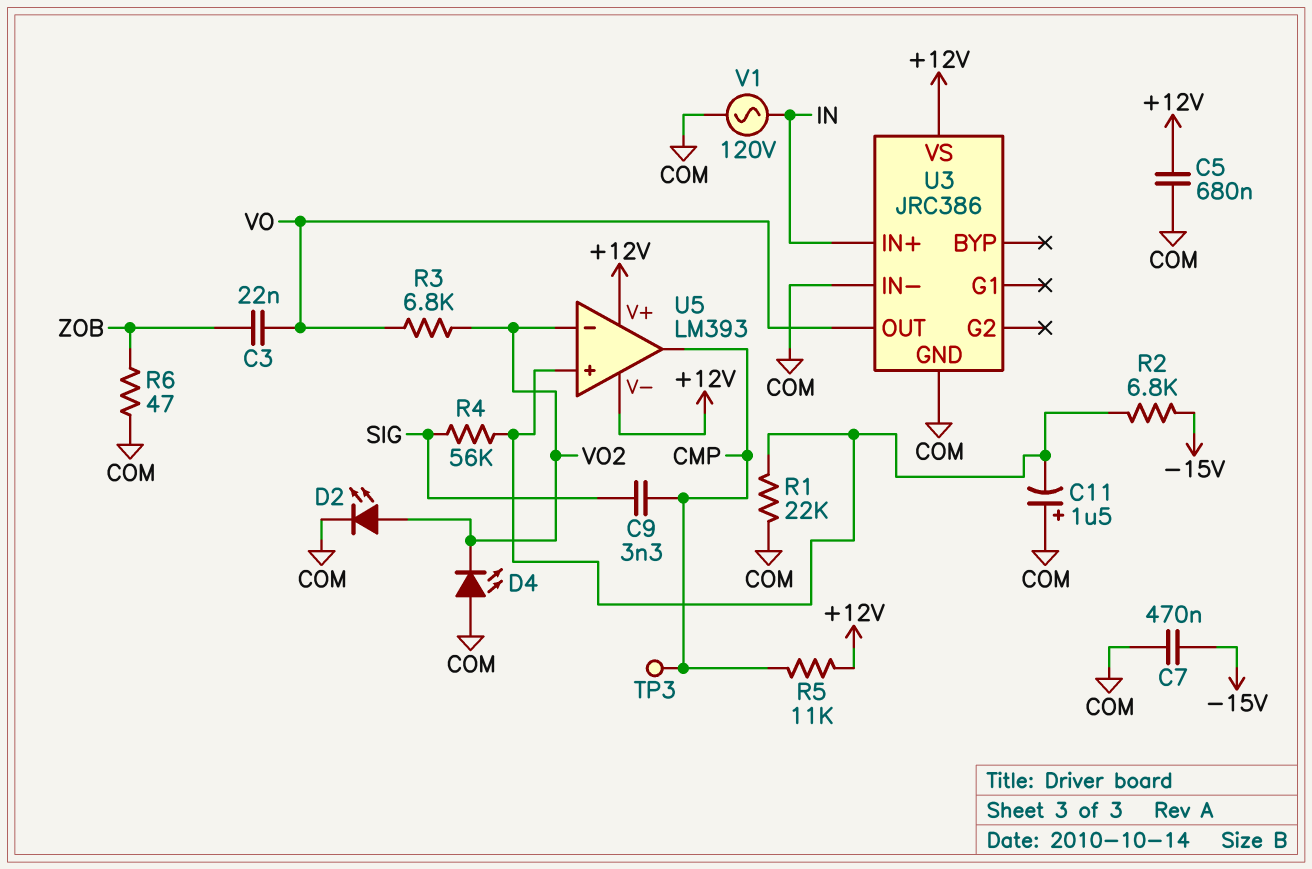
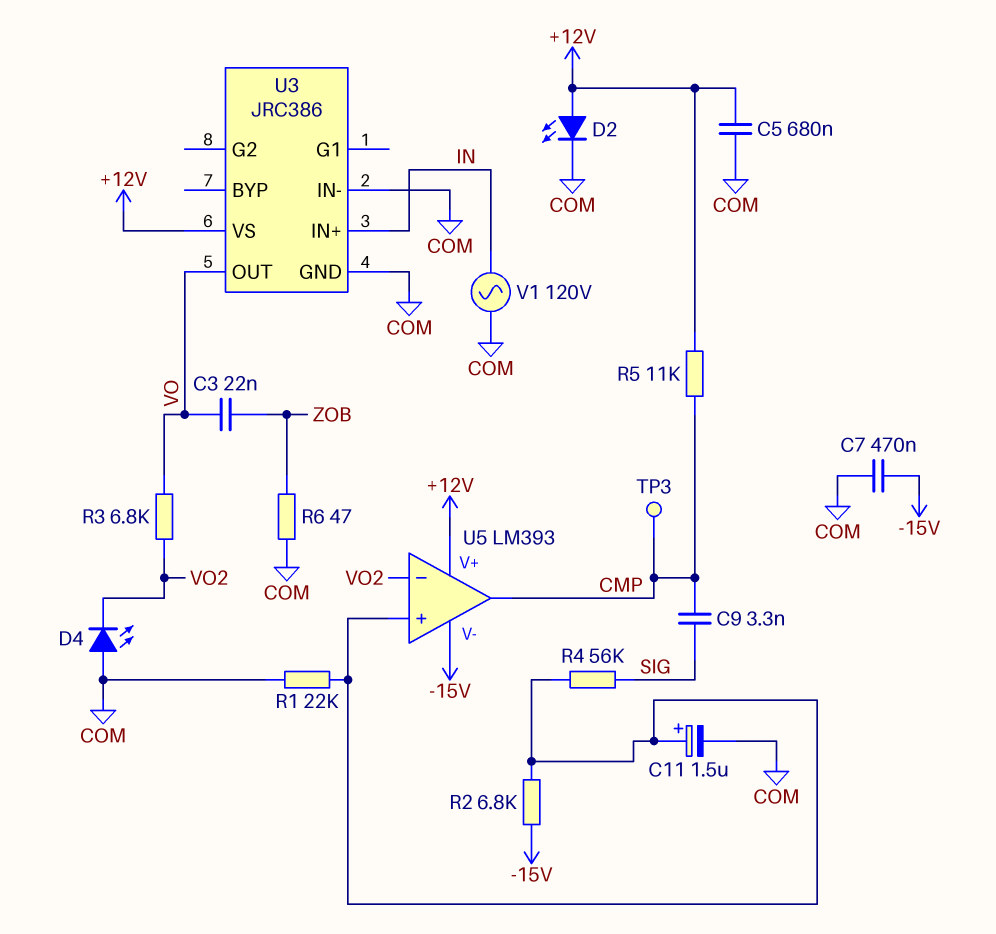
C11: 1.5uF (plus COM, minus U5/in+) -> 1.5uF (plus U5/in+, minus COM)
D2: LED (A VO2, K COM) -> LED (A +12V, K COM)
U5 pin V-: +12V -> -15V

